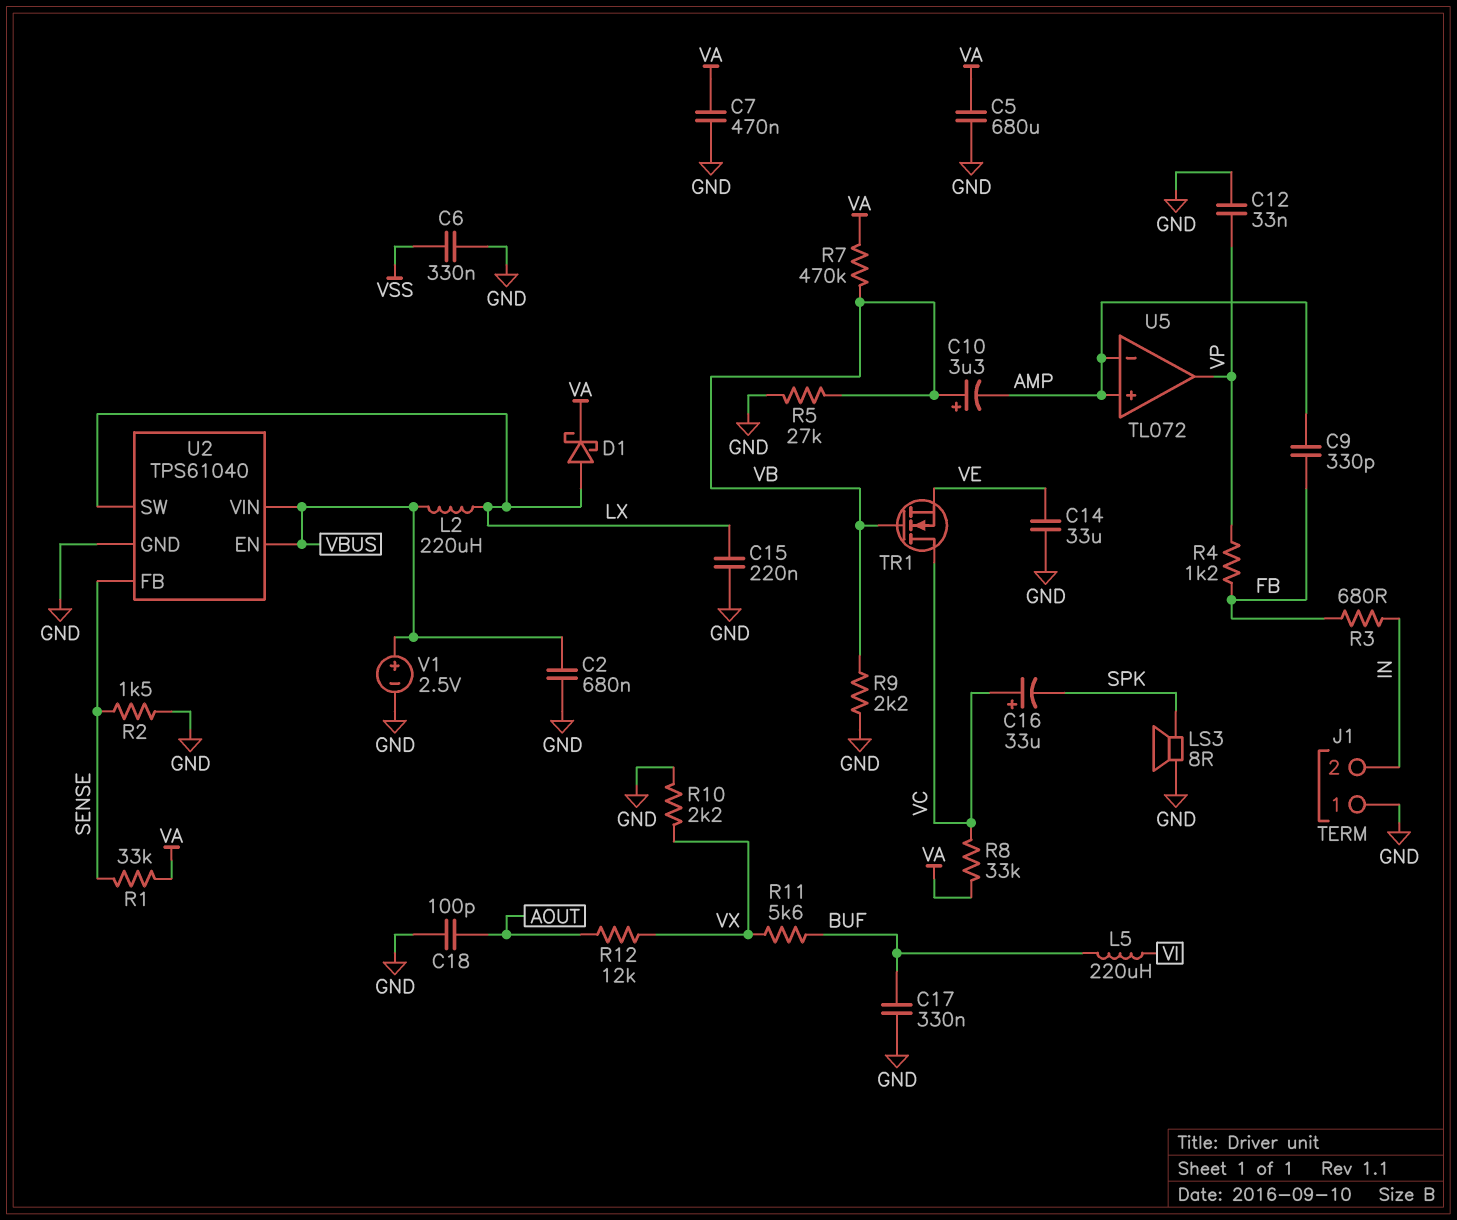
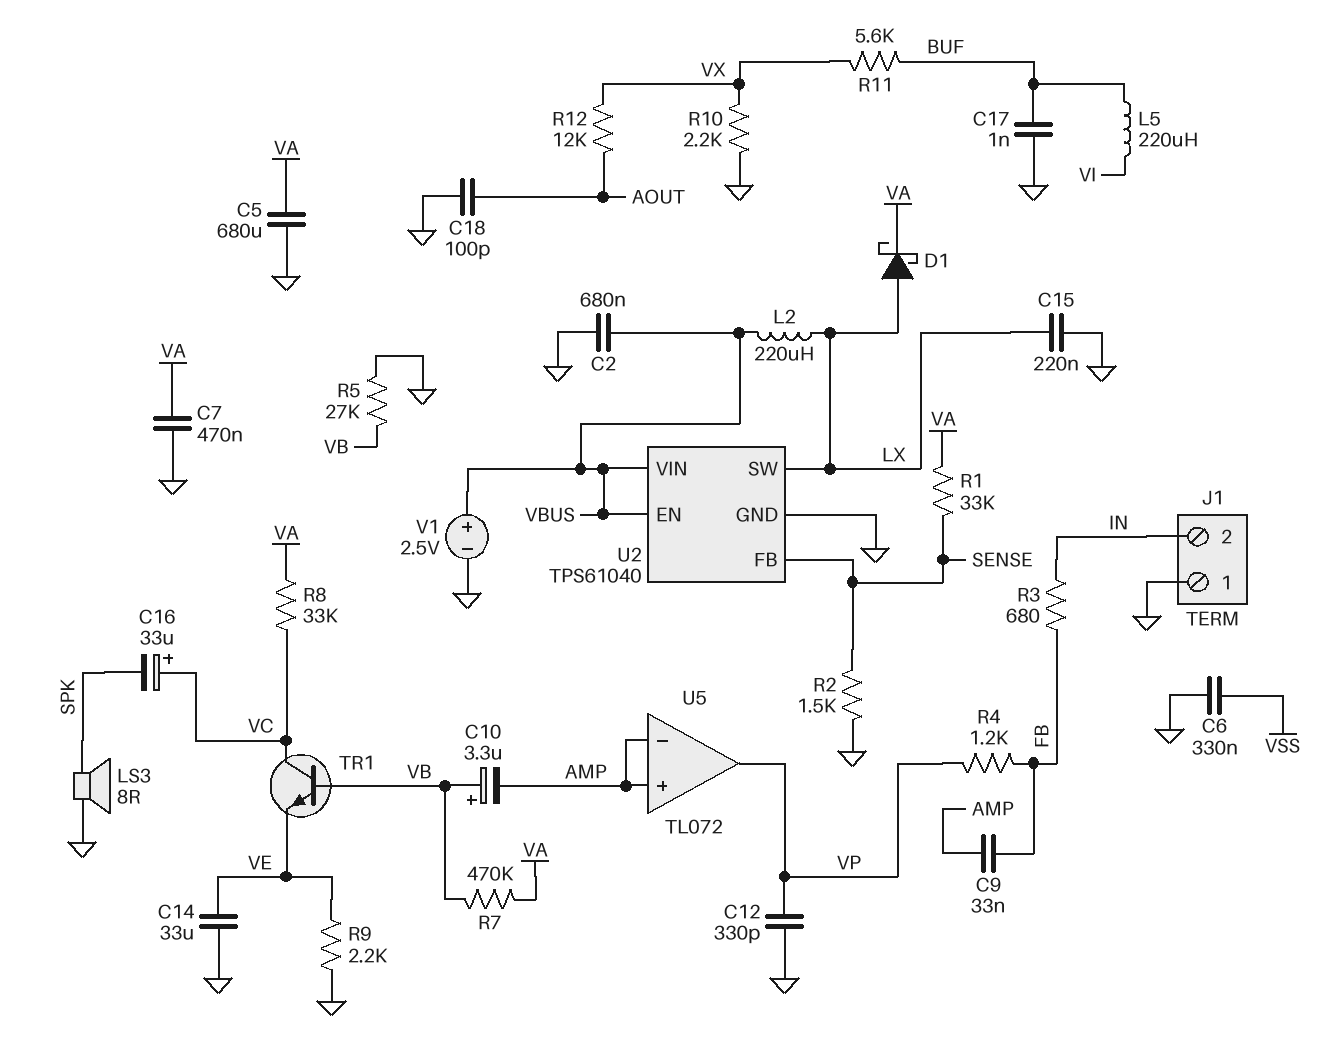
C9: 330pF (AMP, FB) -> 33nF (AMP, FB)
C12: 33nF (GND, VP) -> 330pF (GND, VP)
C17: 330nF (BUF, GND) -> 1nF (BUF, GND)
R9: 2.2k (GND, VB) -> 2.2k (GND, VE)
TR1: NMOS (G VB, D VC, S VE) -> NPN (B VB, C VC, E VE)

